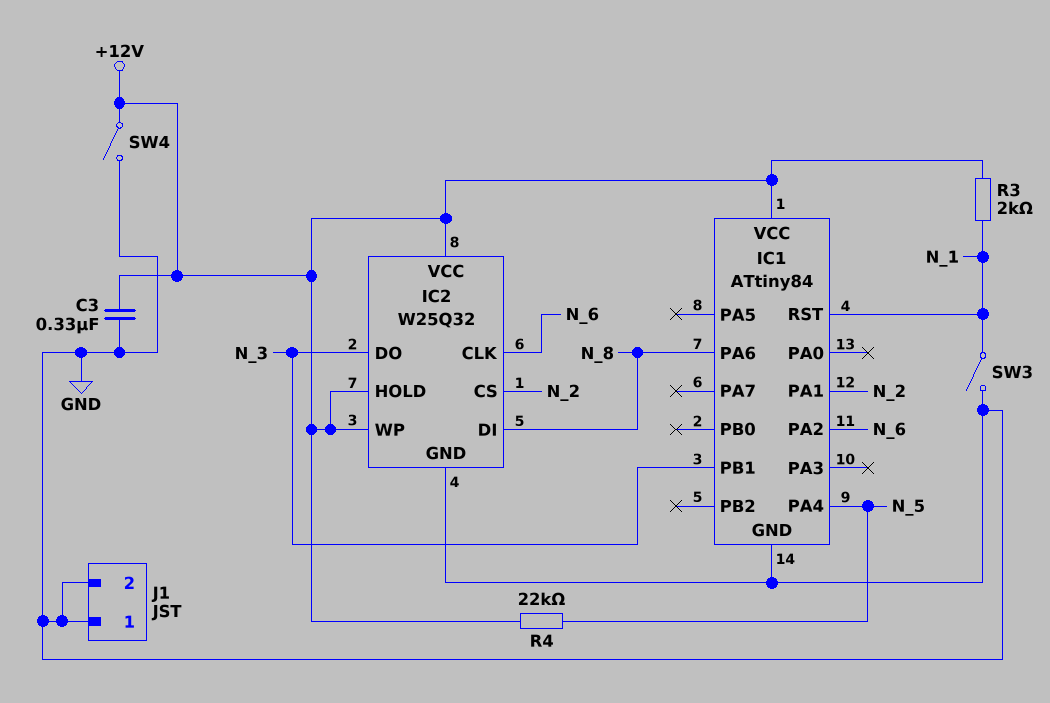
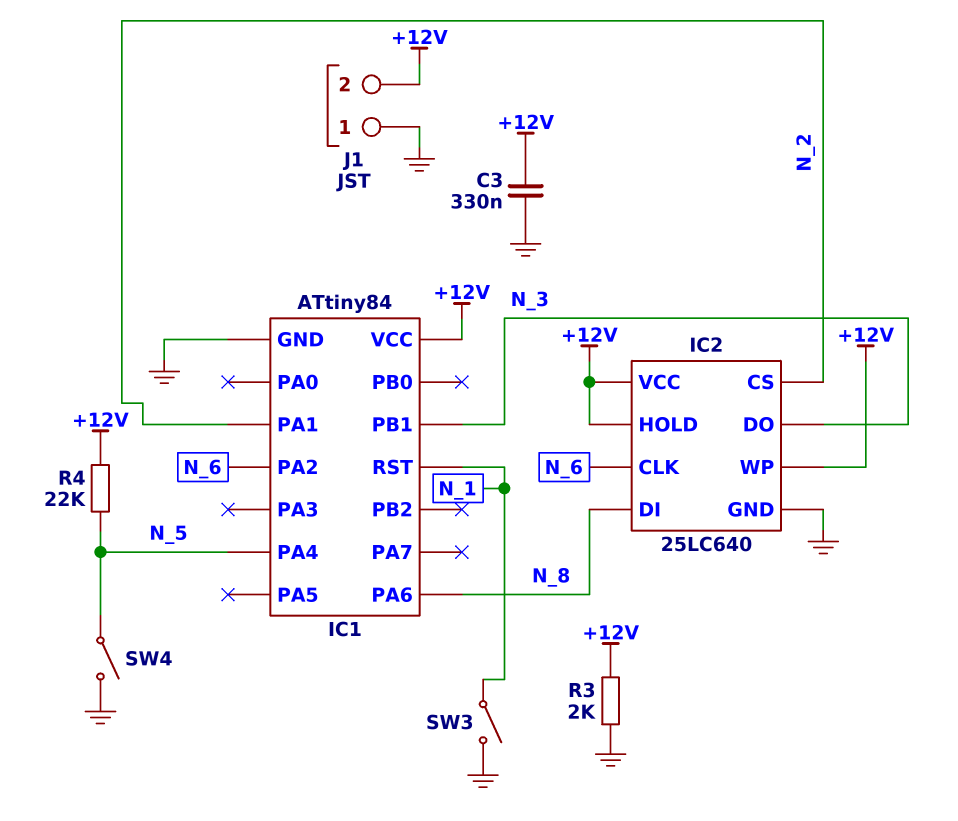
IC2: W25Q32 -> 25LC640
J1 pin 2: GND -> +12V
R3: 2k (+12V, N_1) -> 2k (+12V, GND)
SW4: switch (+12V, GND) -> switch (GND, N_5)

